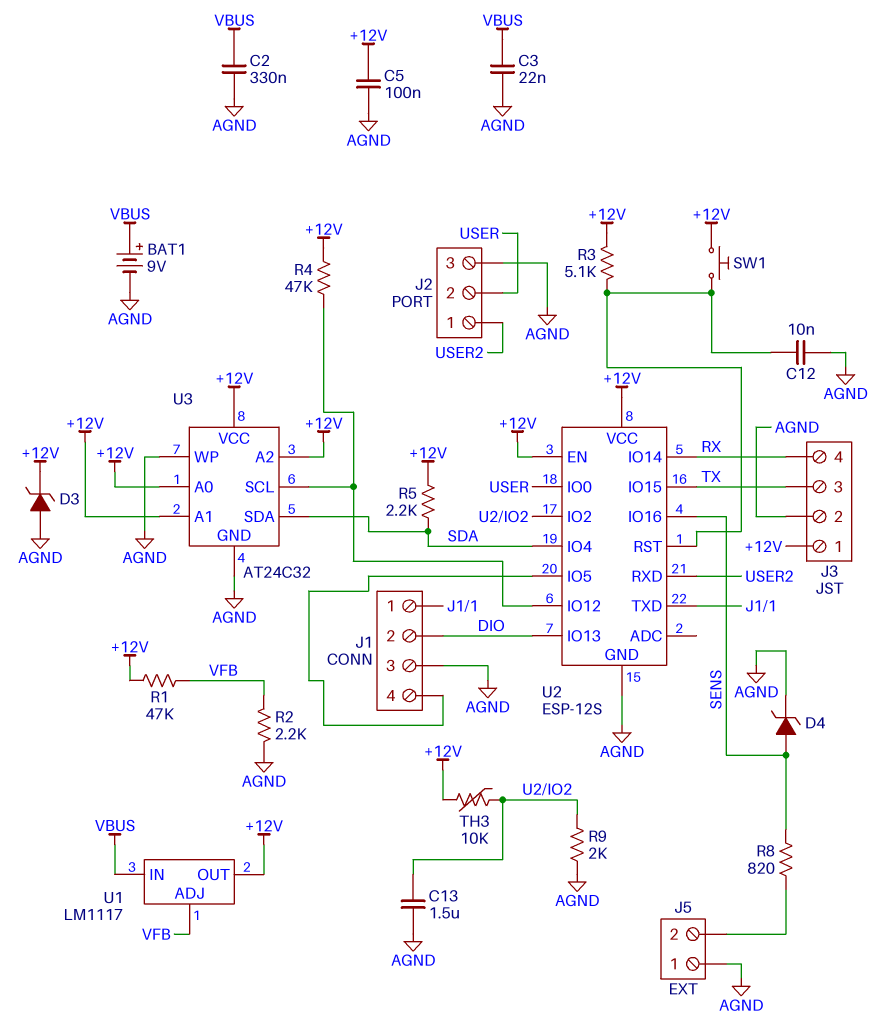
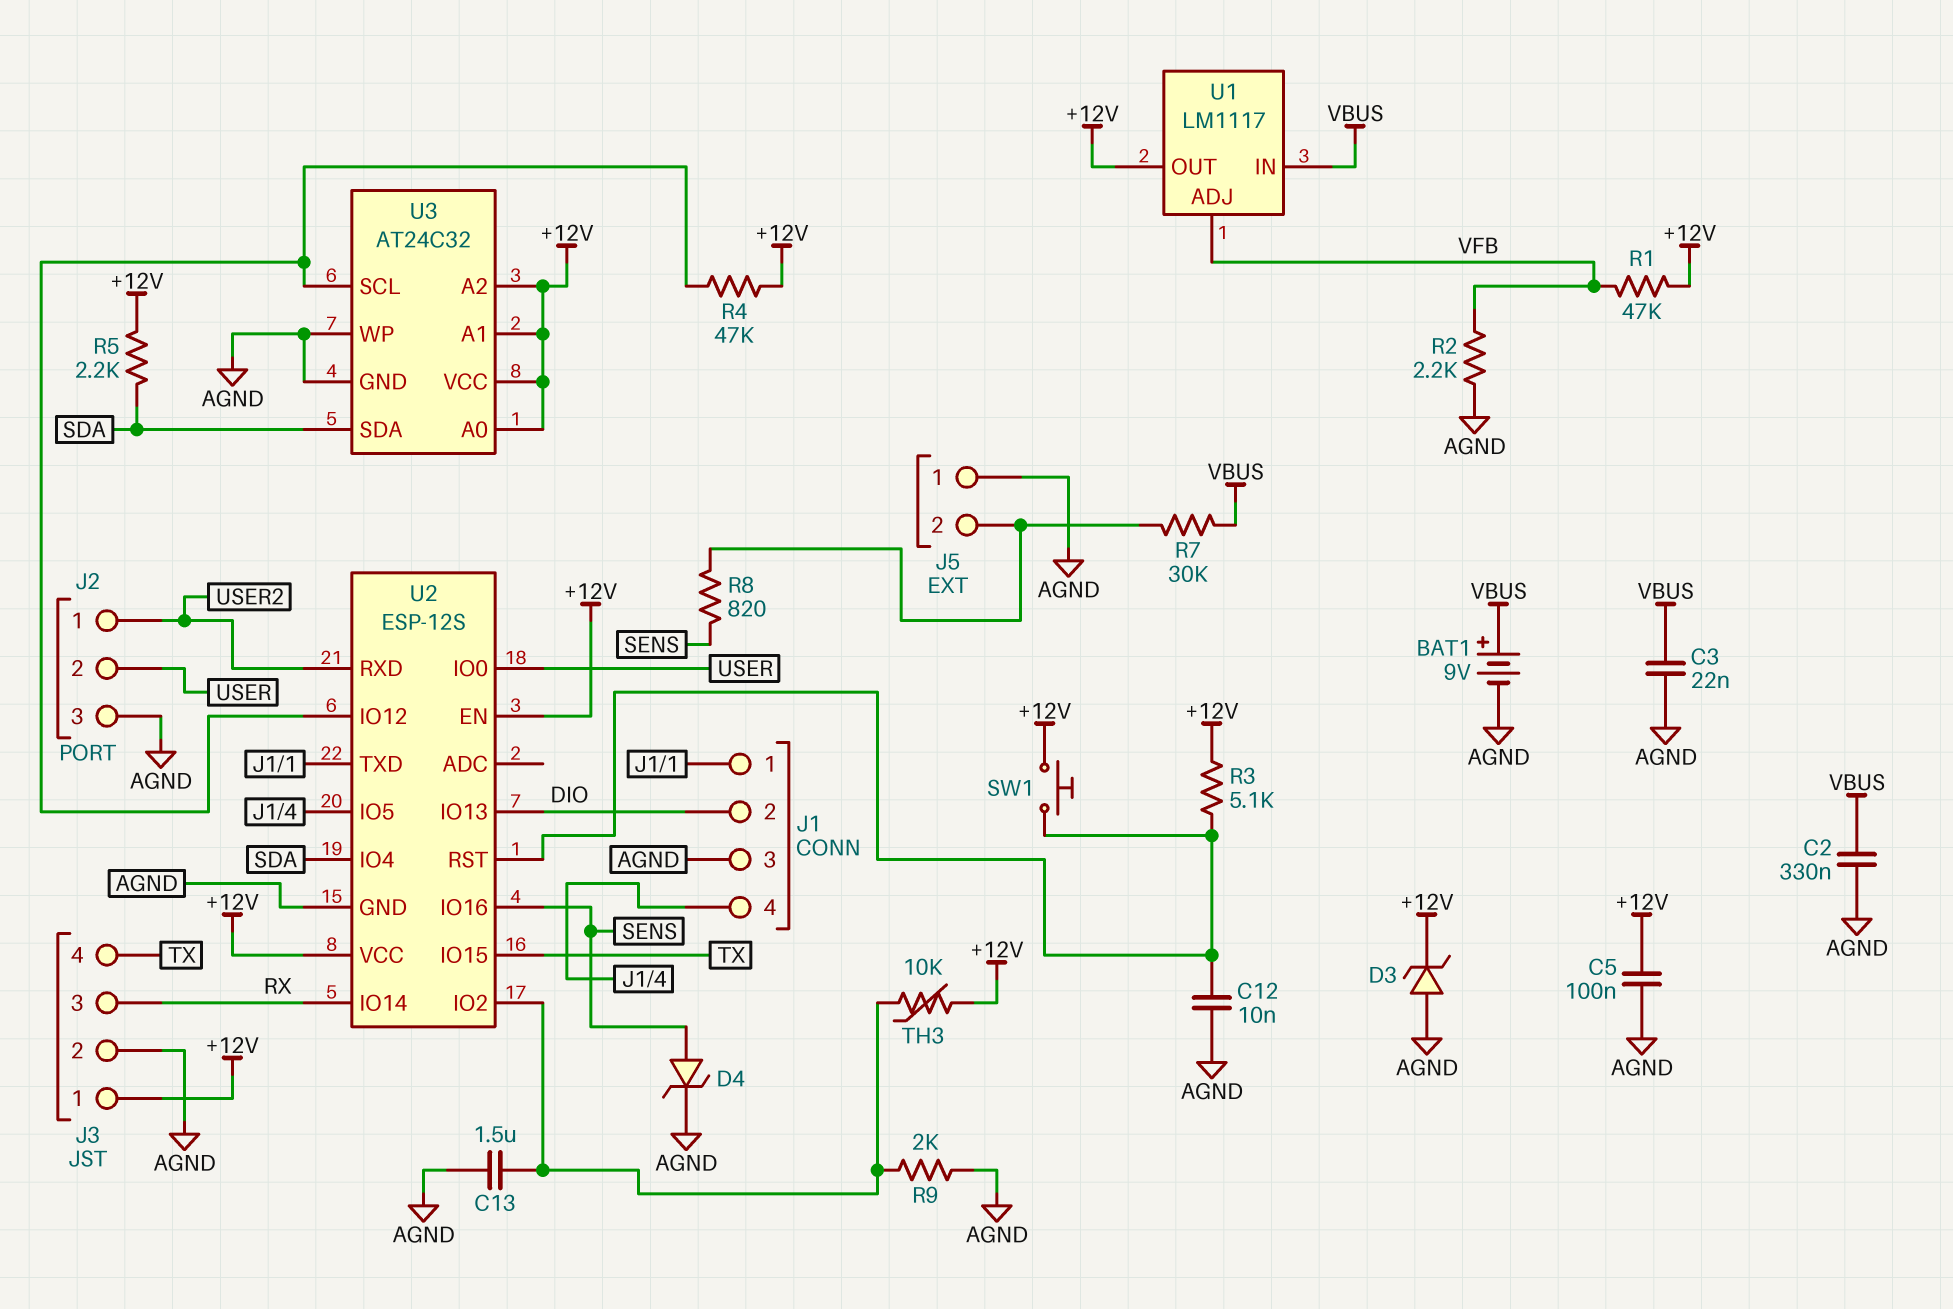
J3 pin 3: TX -> RX
J3 pin 4: RX -> TX
R7: none -> 30k (J5/2, VBUS)

